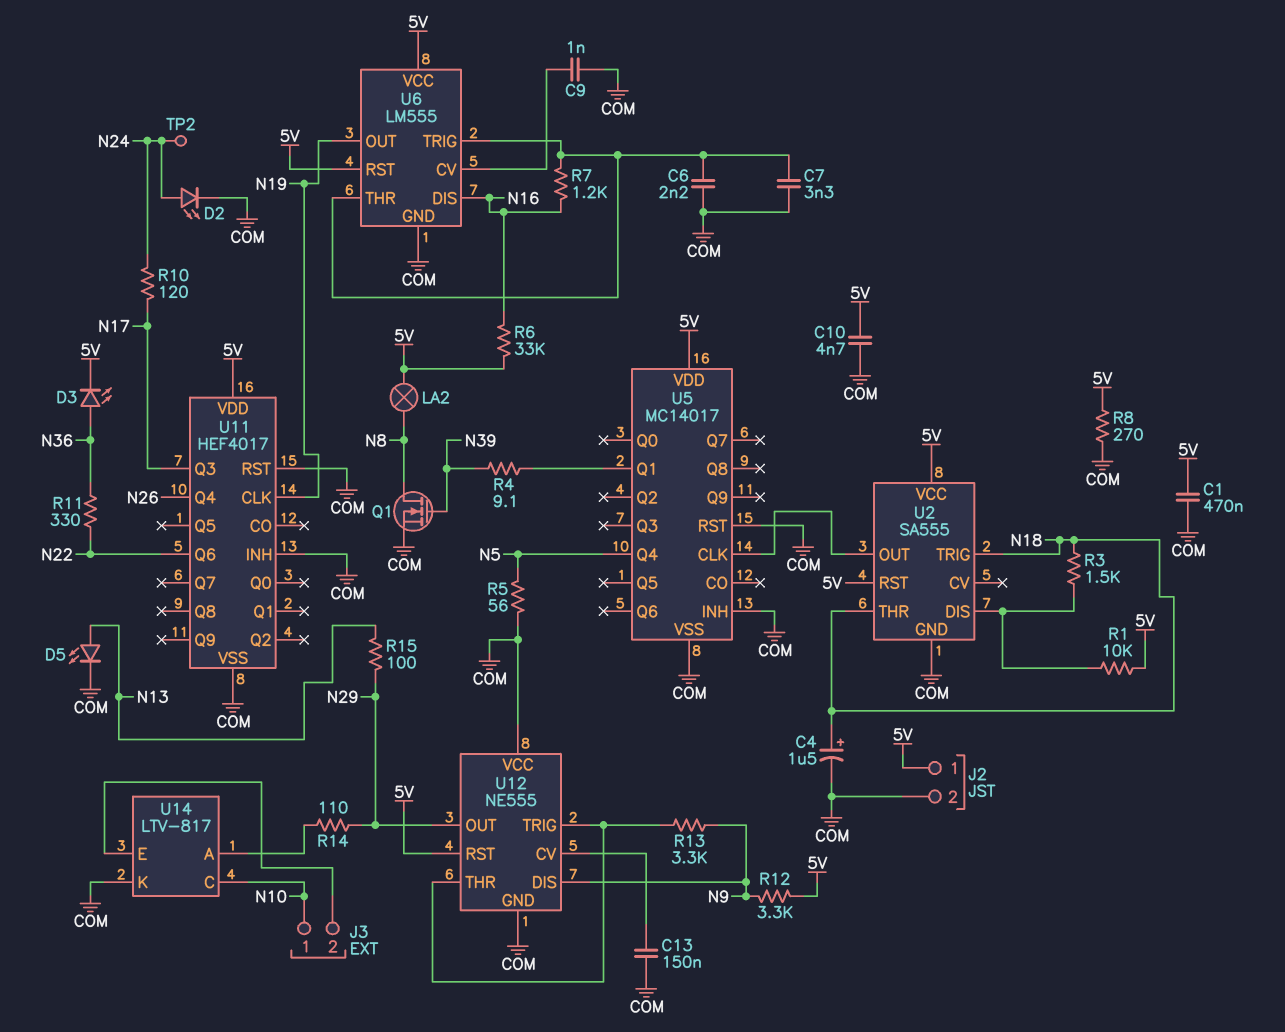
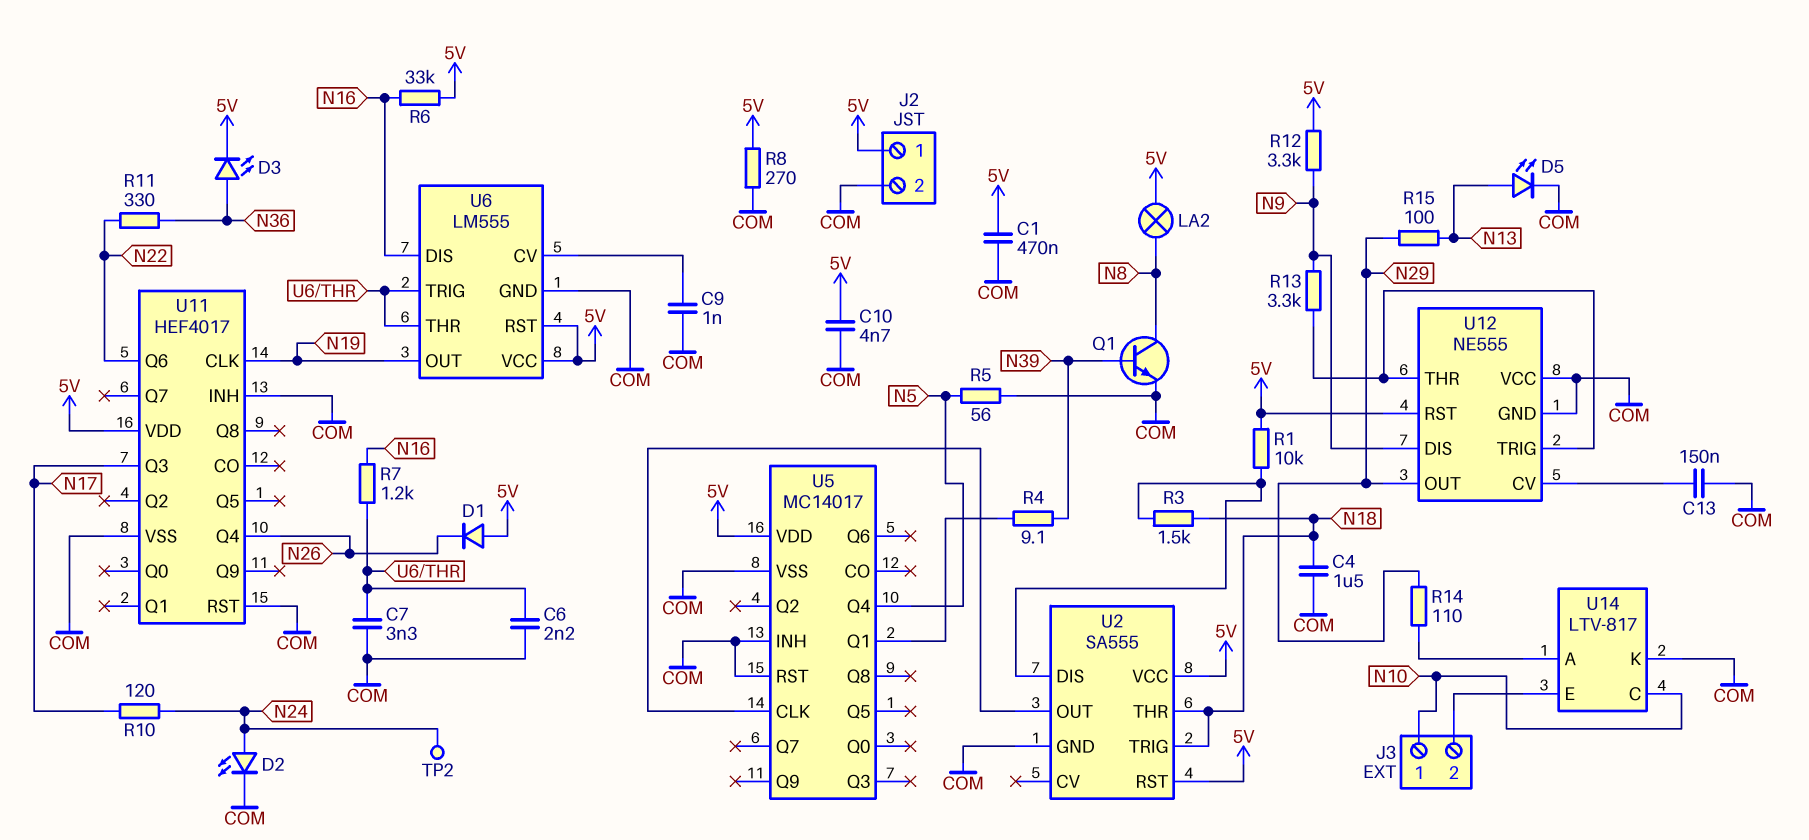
C4: 1.5uF (plus N18, minus COM) -> 1.5uF (COM, N18)
D1: none -> diode (A 5V, K N26)
Q1: NMOS (G N39, D N8, S COM) -> NPN (B N39, C N8, E COM)

